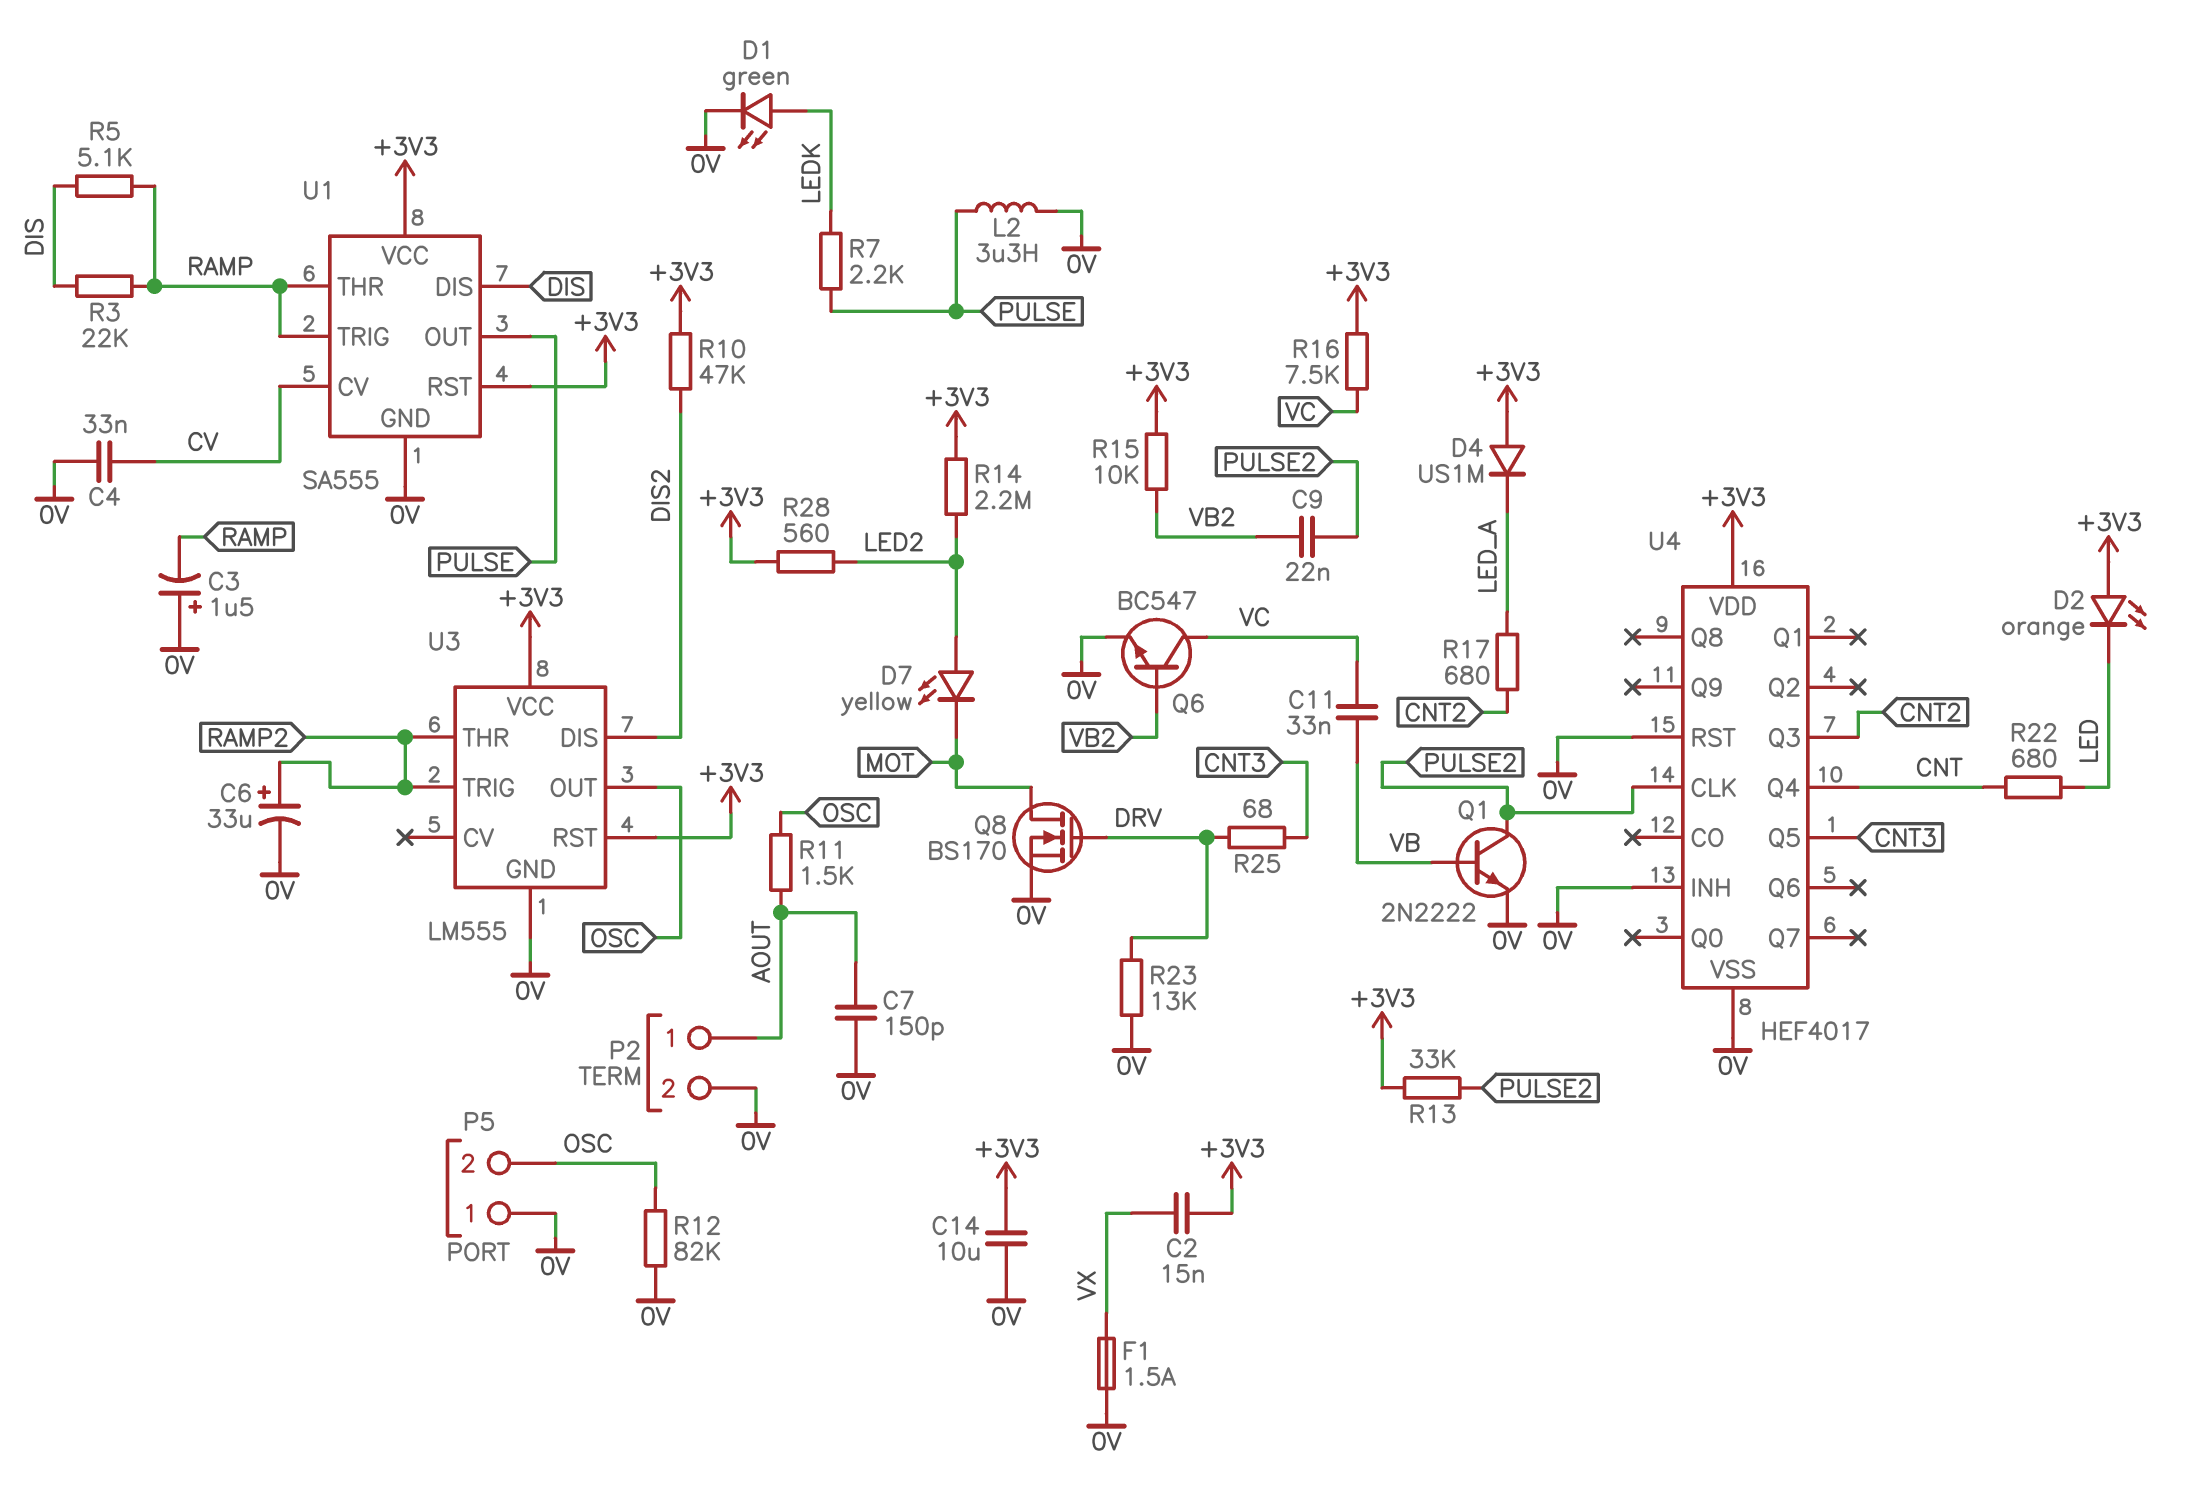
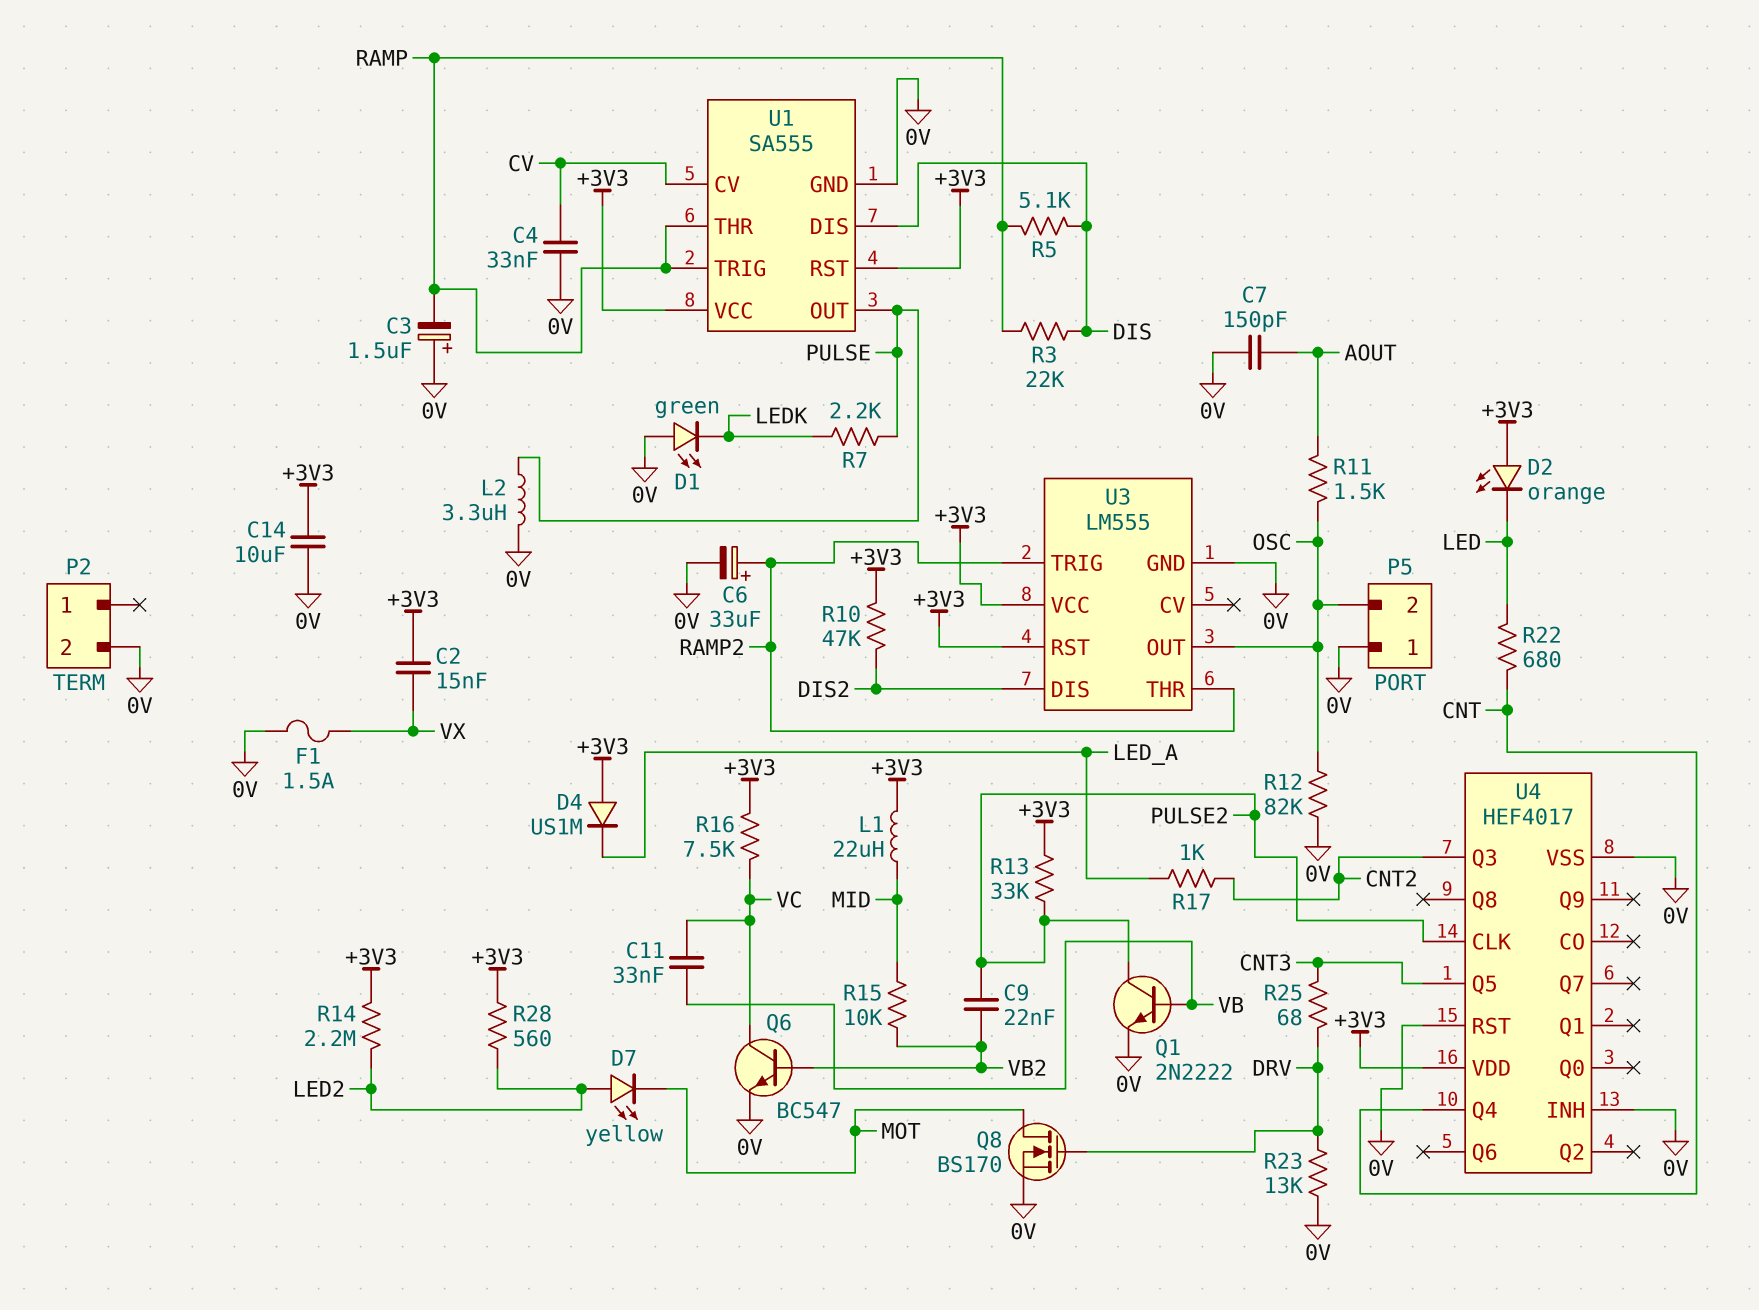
D1: LED green (A LEDK, K 0V) -> LED green (A 0V, K LEDK)
L1: none -> 22uH (+3V3, MID)
P2 pin 1: AOUT -> none
R15: 10k (+3V3, VB2) -> 10k (MID, VB2)
R17: 680 (CNT2, LED_A) -> 1k (CNT2, LED_A)

